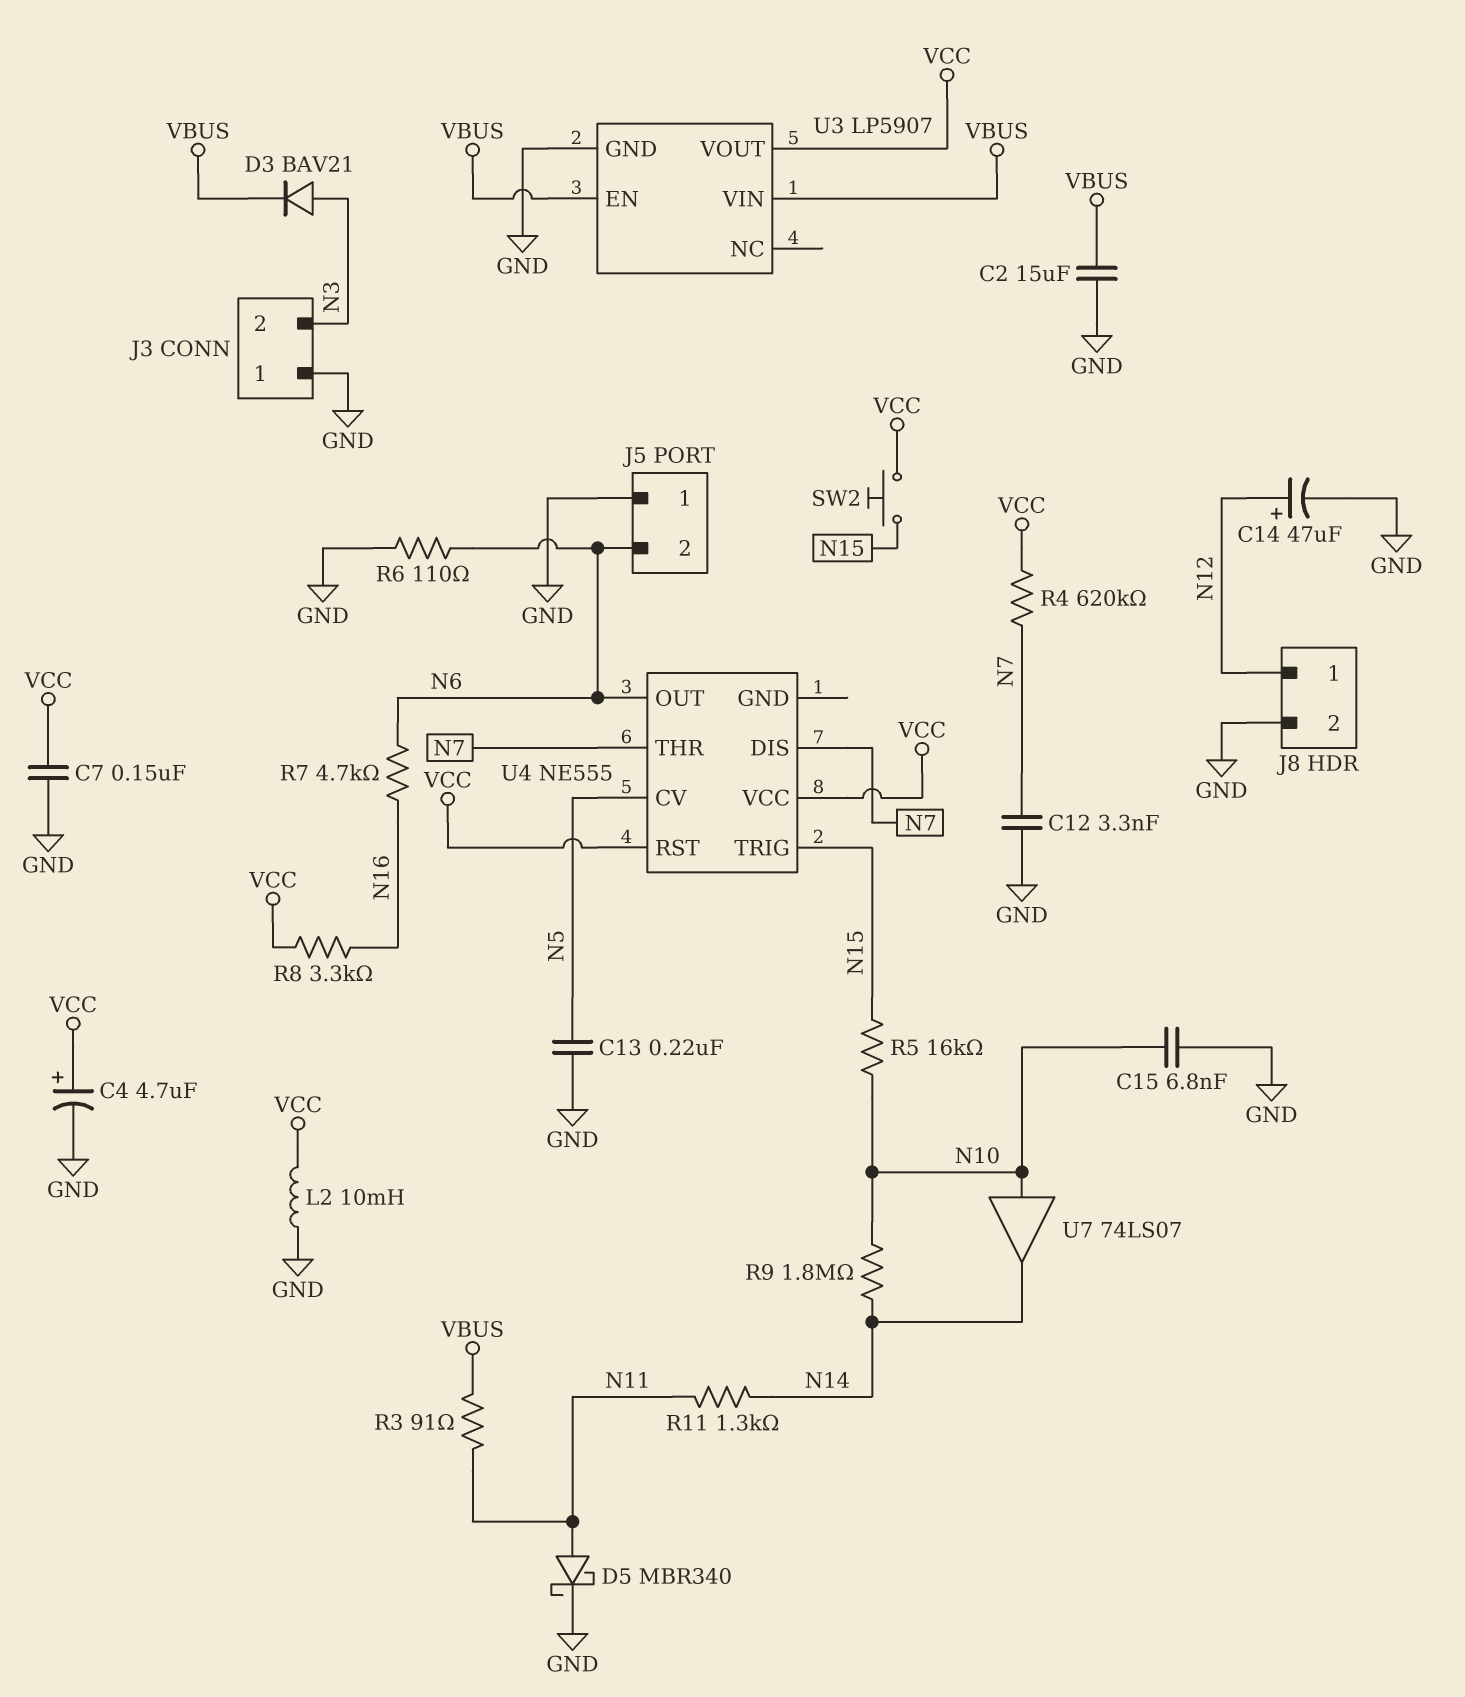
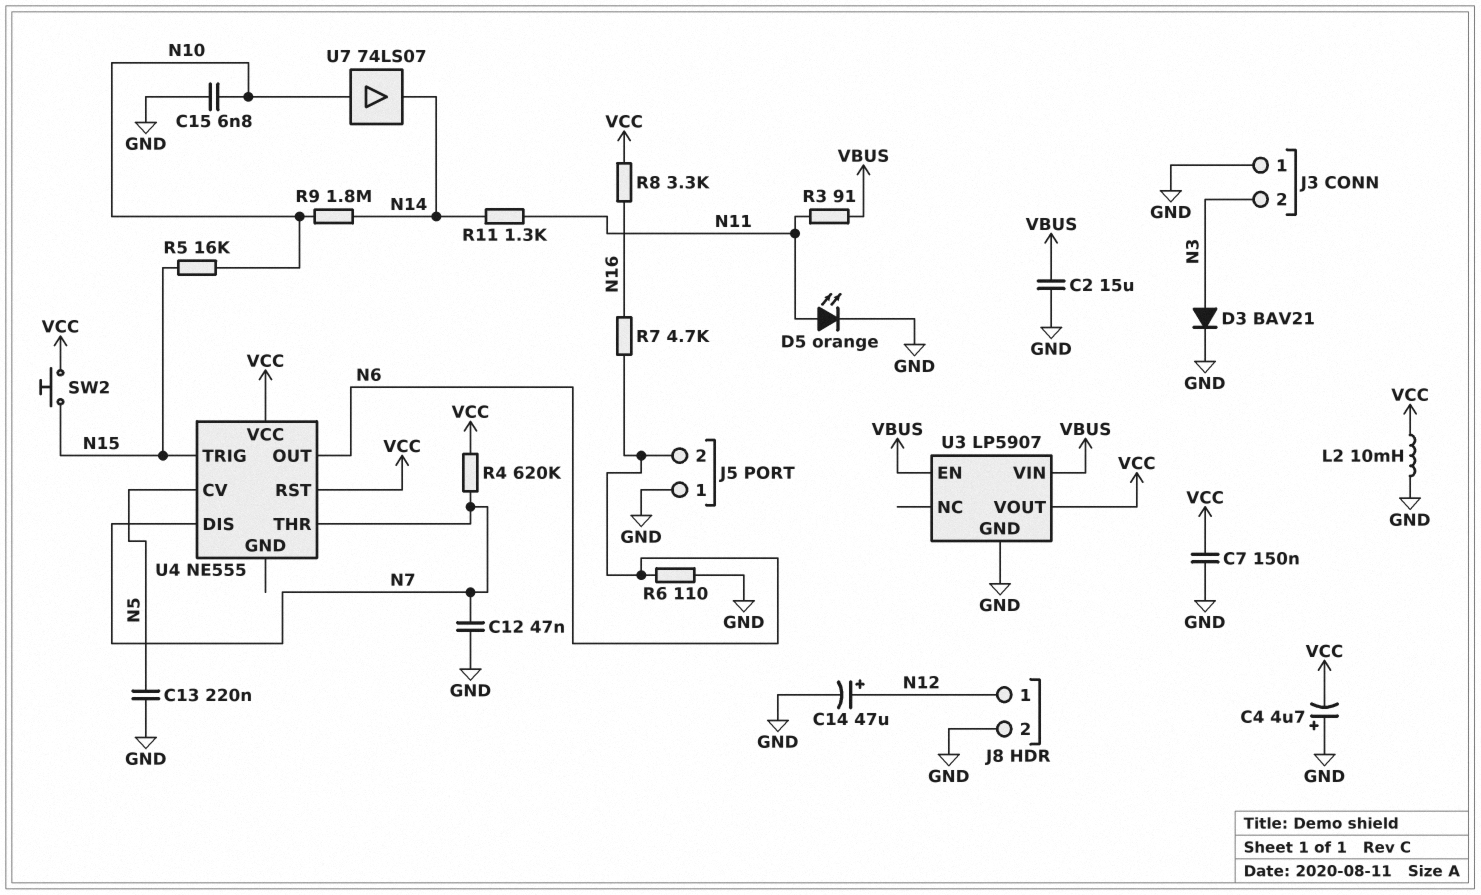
C4: 4.7uF (plus VCC, minus GND) -> 4.7uF (plus GND, minus VCC)
C12: 3.3nF (GND, N7) -> 47nF (GND, N7)
D3: diode BAV21 (A N3, K VBUS) -> diode BAV21 (A N3, K GND)
D5: schottky MBR340 (A N11, K GND) -> LED orange (A N11, K GND)

